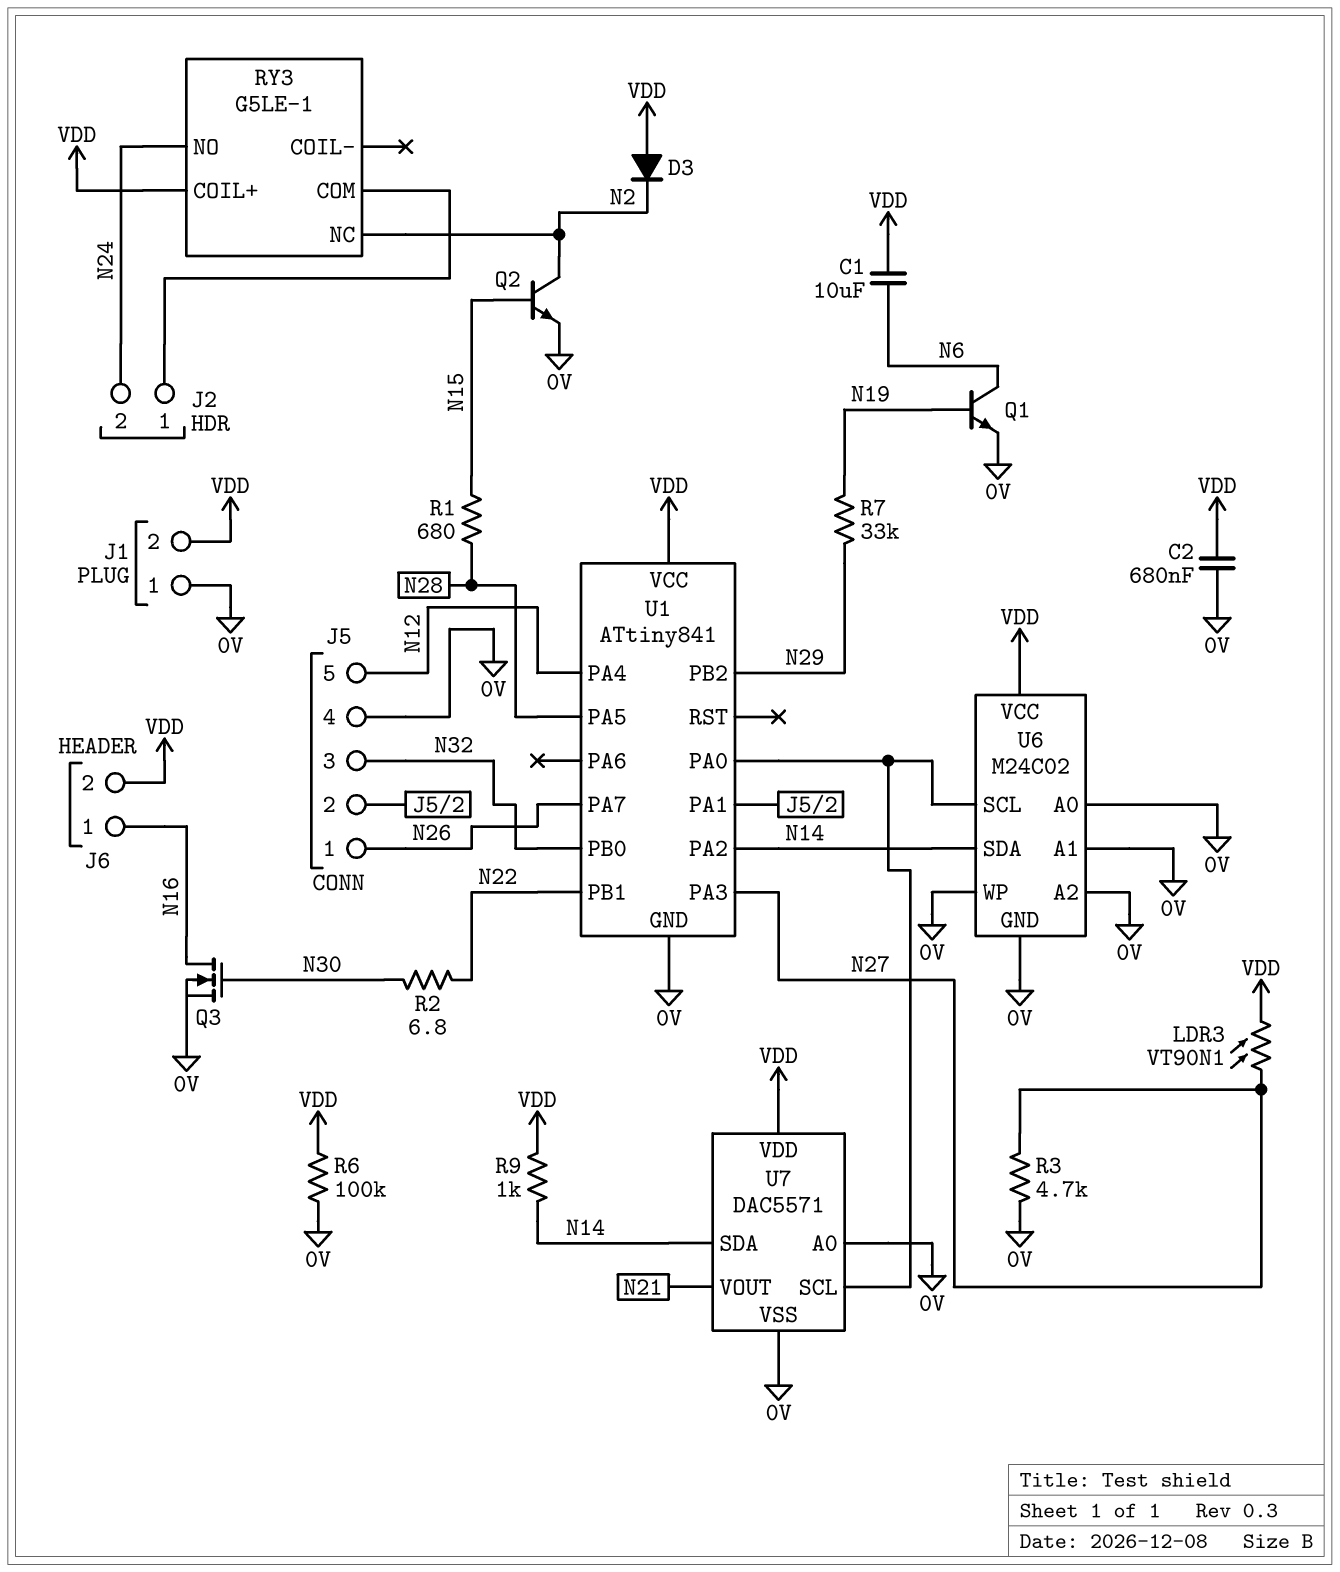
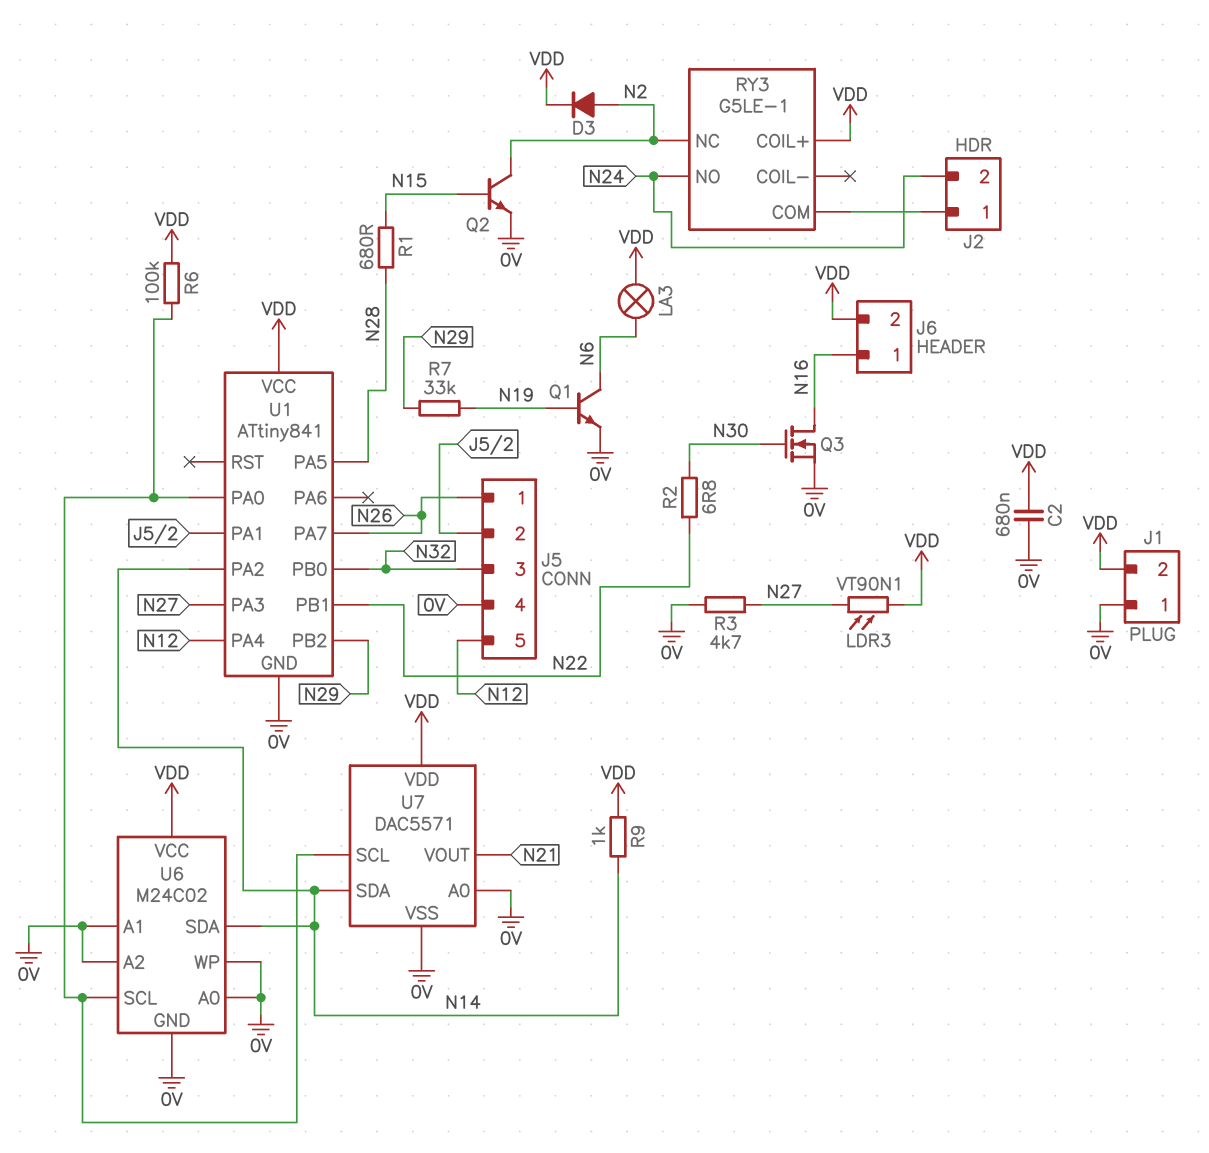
C1: 10uF (N6, VDD) -> none
D3: diode (A VDD, K N2) -> diode (A N2, K VDD)
LA3: none -> lamp (N6, VDD)
R6: 100k (0V, VDD) -> 100k (U1/PA0, VDD)

